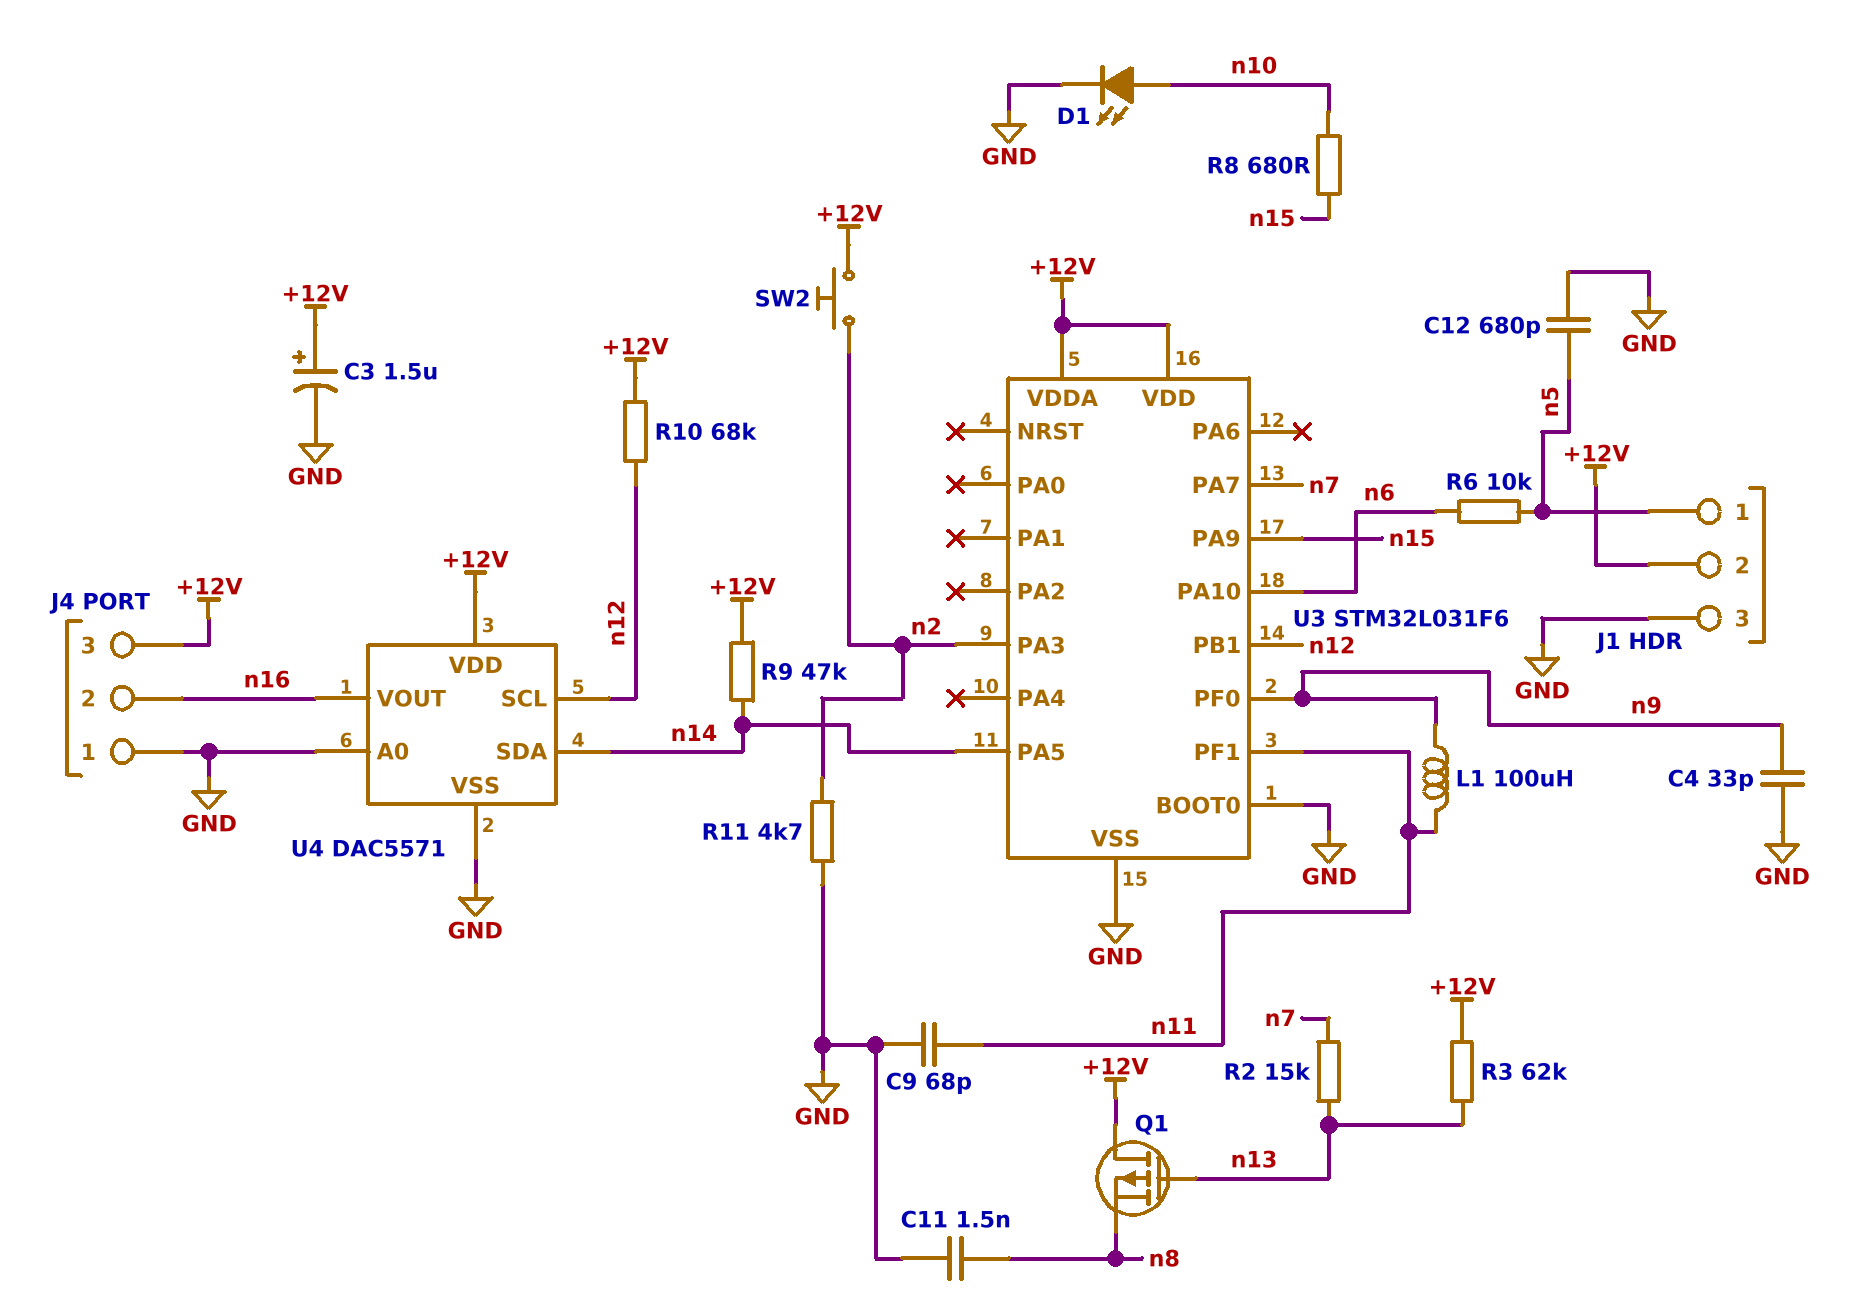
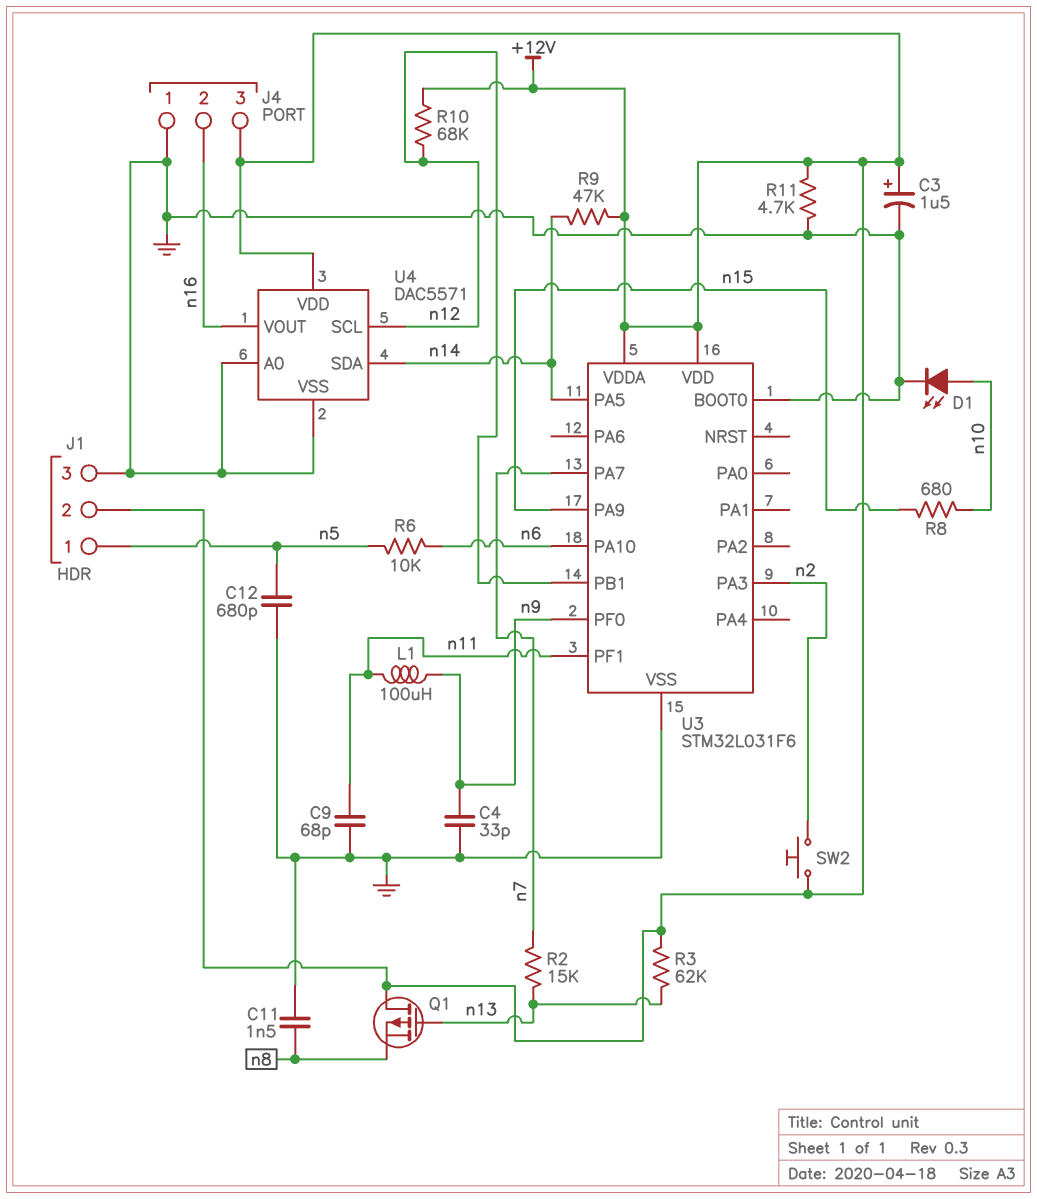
R11: 4.7k (GND, n2) -> 4.7k (+12V, GND)

